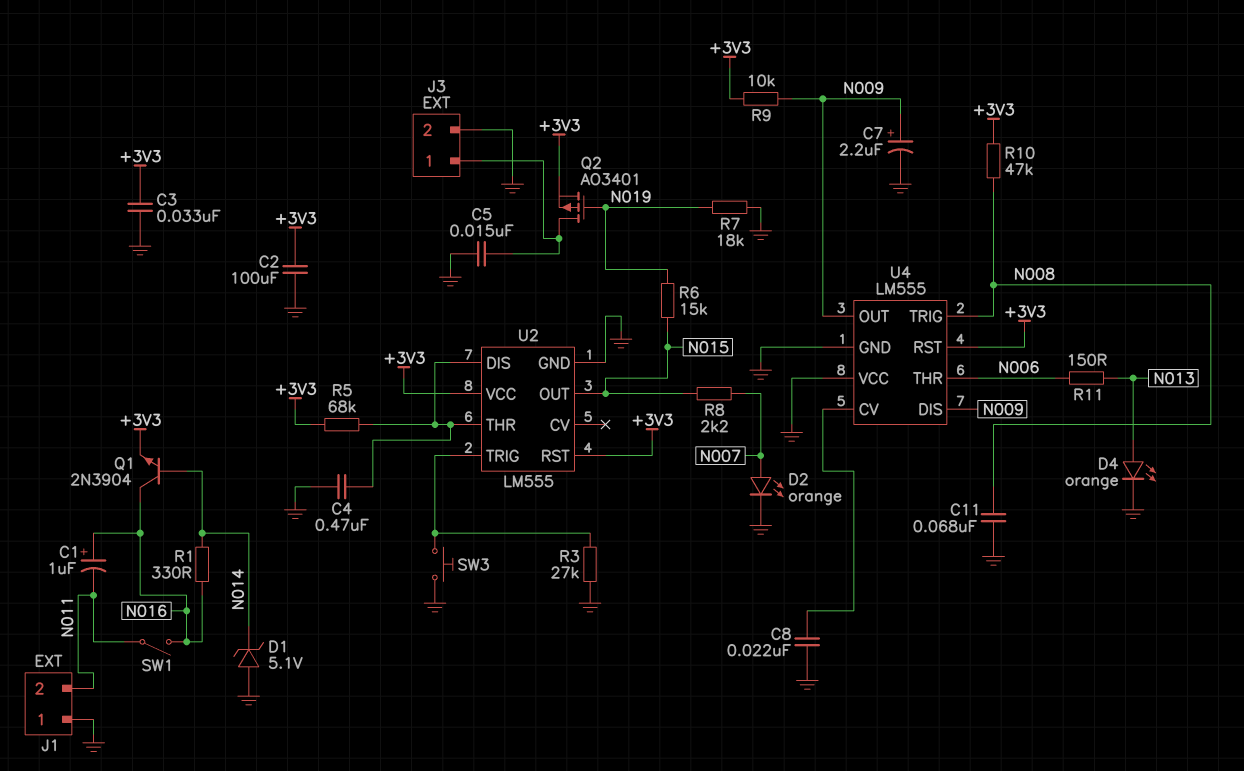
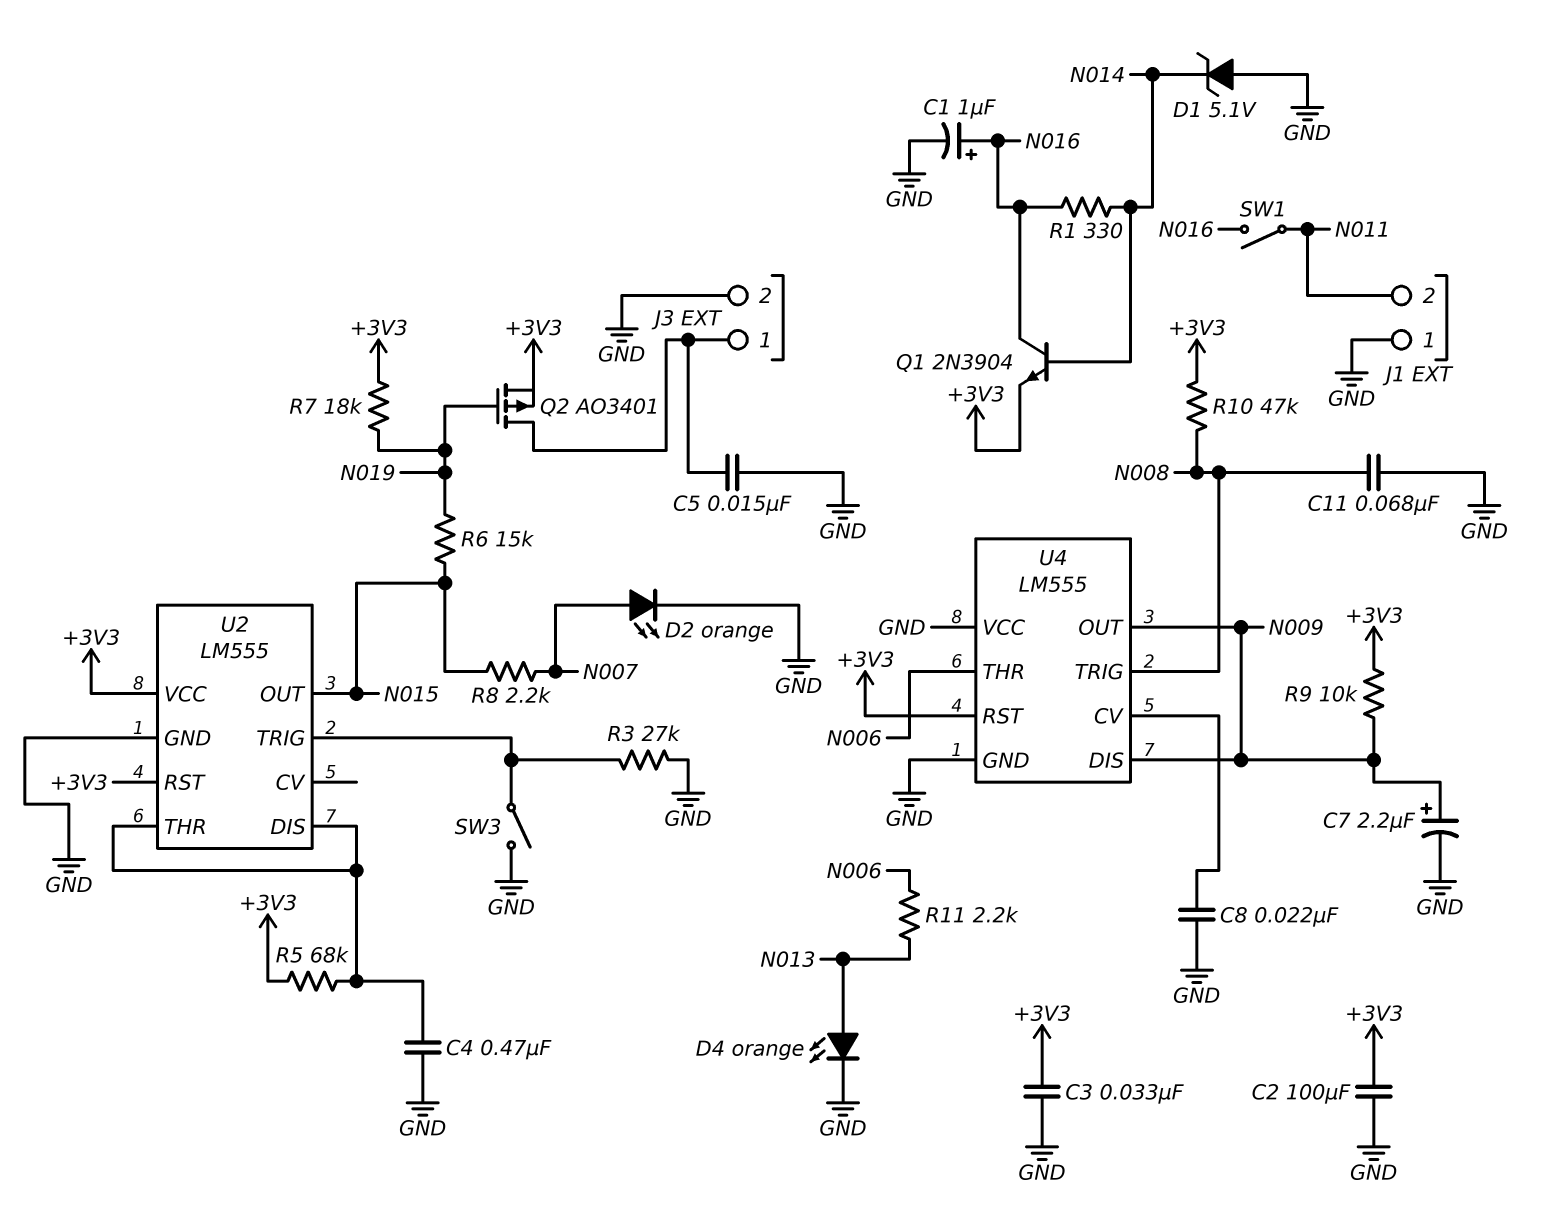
C1: 1uF (plus N016, minus N011) -> 1uF (plus N016, minus GND)
R7: 18k (GND, N019) -> 18k (+3V3, N019)
R11: 150 (N006, N013) -> 2.2k (N006, N013)
SW3: button (GND, U2/TRIG) -> switch (GND, U2/TRIG)

